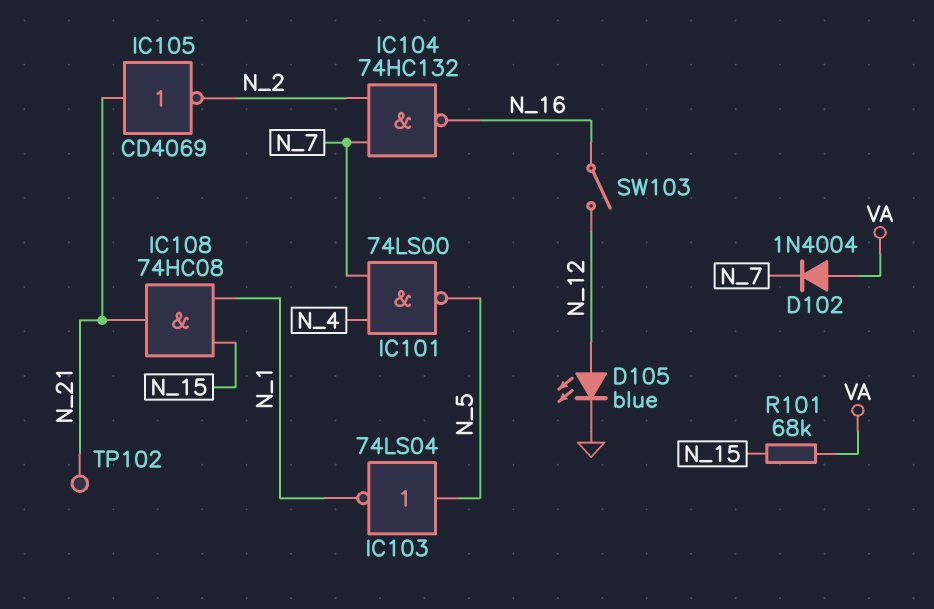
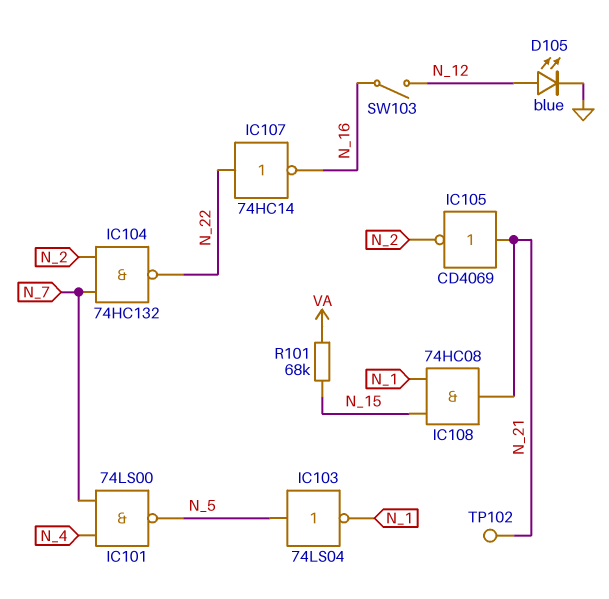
D102: diode 1N4004 (A VA, K N_7) -> none
IC104: NAND 74HC132 (in N_2, in N_7, out N_16) -> NAND 74HC132 (in N_2, in N_7, out N_22)
IC107: none -> NOT 74HC14 (in N_22, out N_16)

